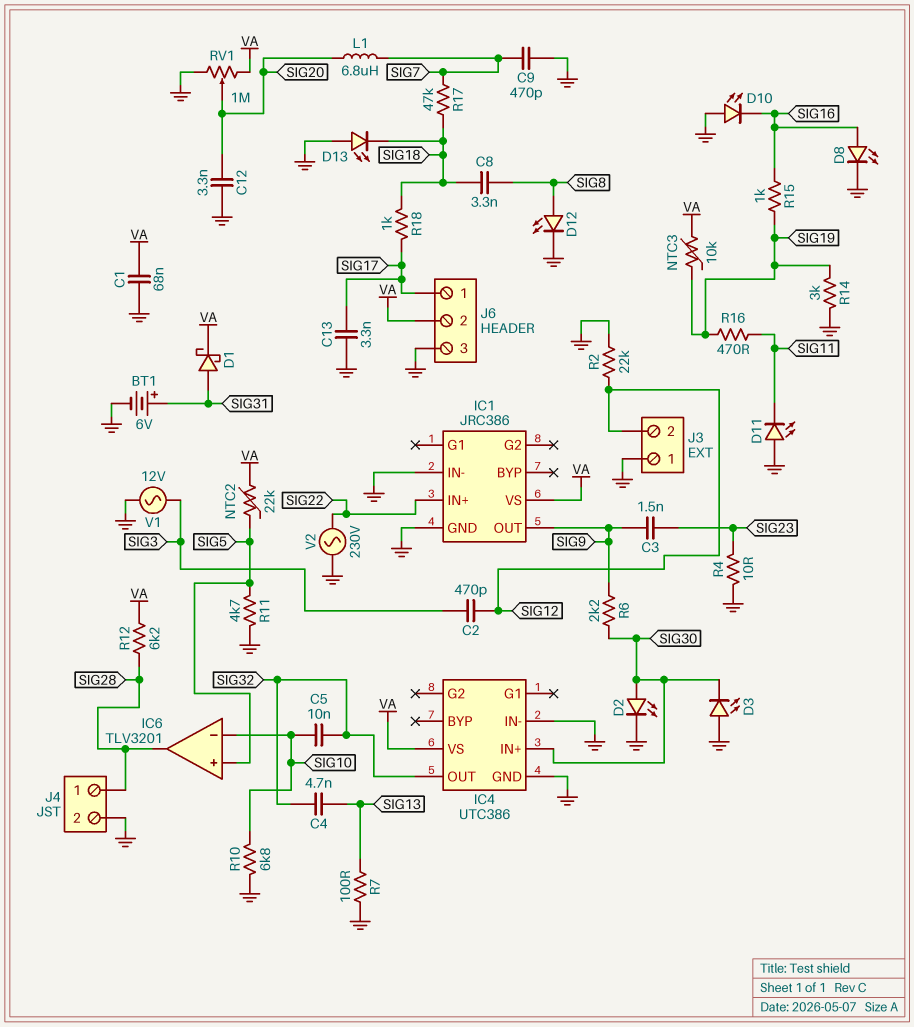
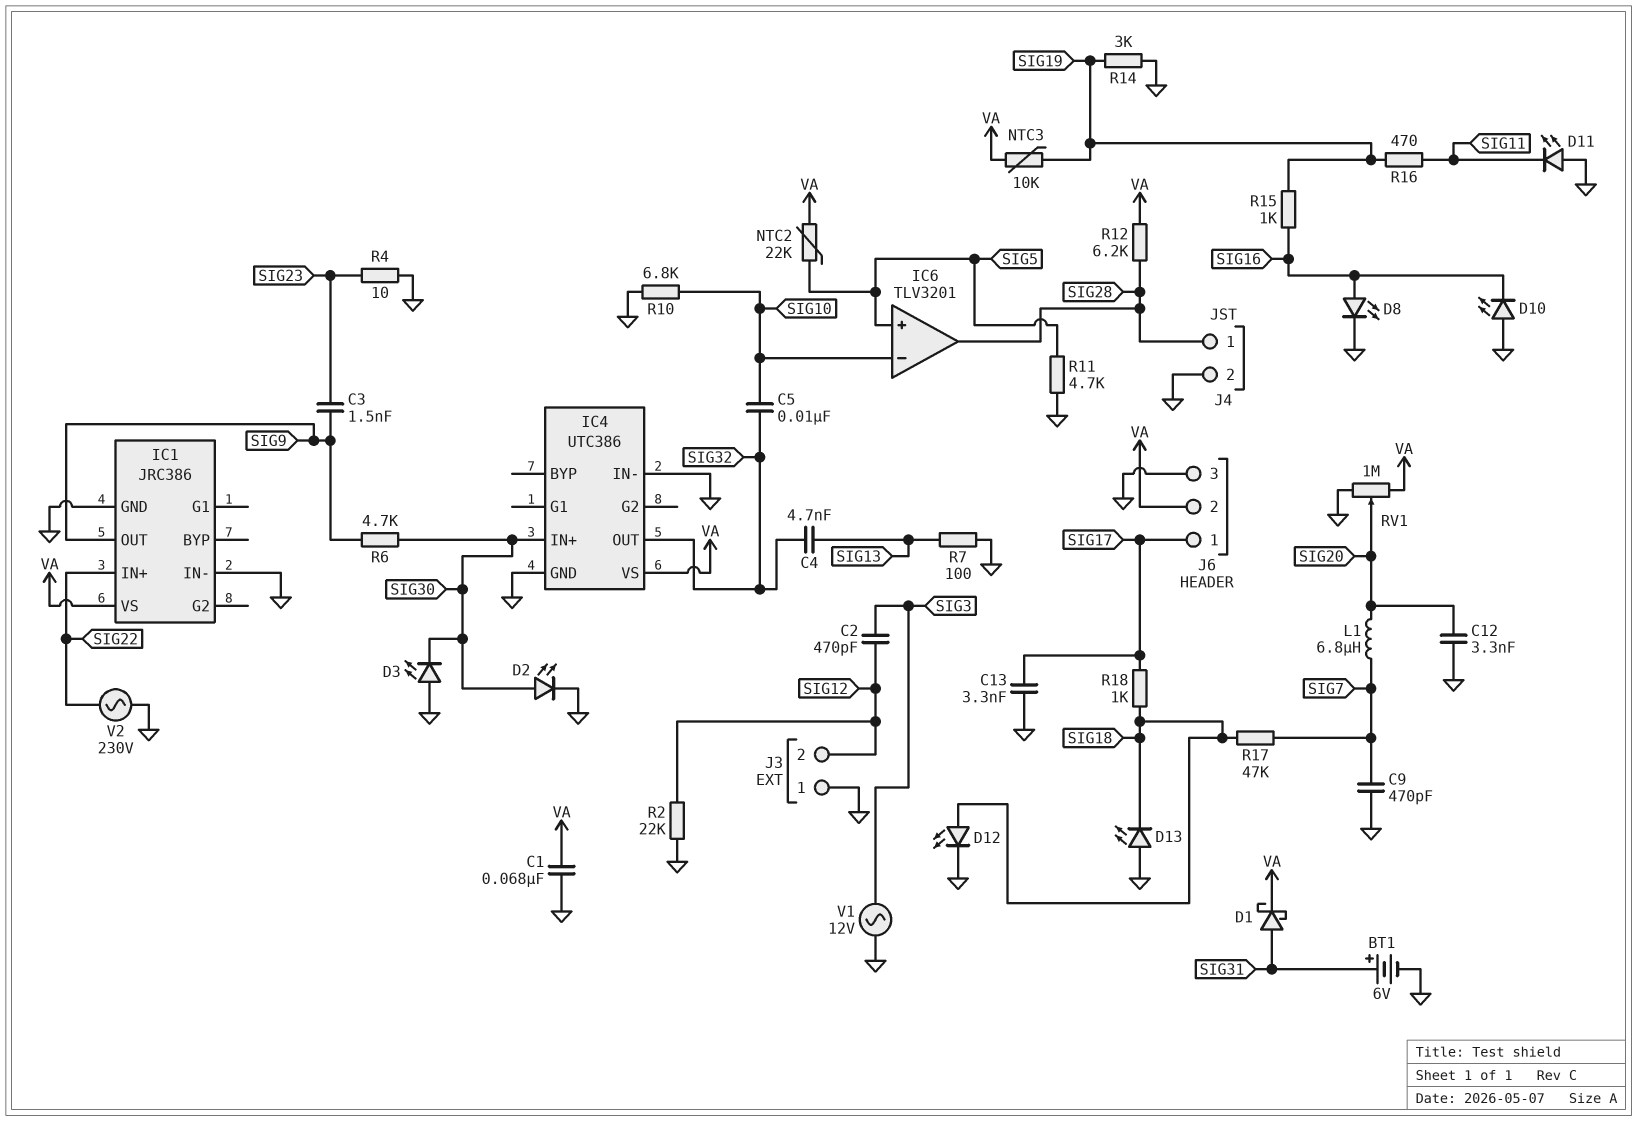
C8: 3.3nF (SIG8, SIG18) -> none
D12: LED (A SIG8, K GND) -> LED (A SIG18, K GND)
R6: 2.2k (SIG9, SIG30) -> 4.7k (SIG9, SIG30)

